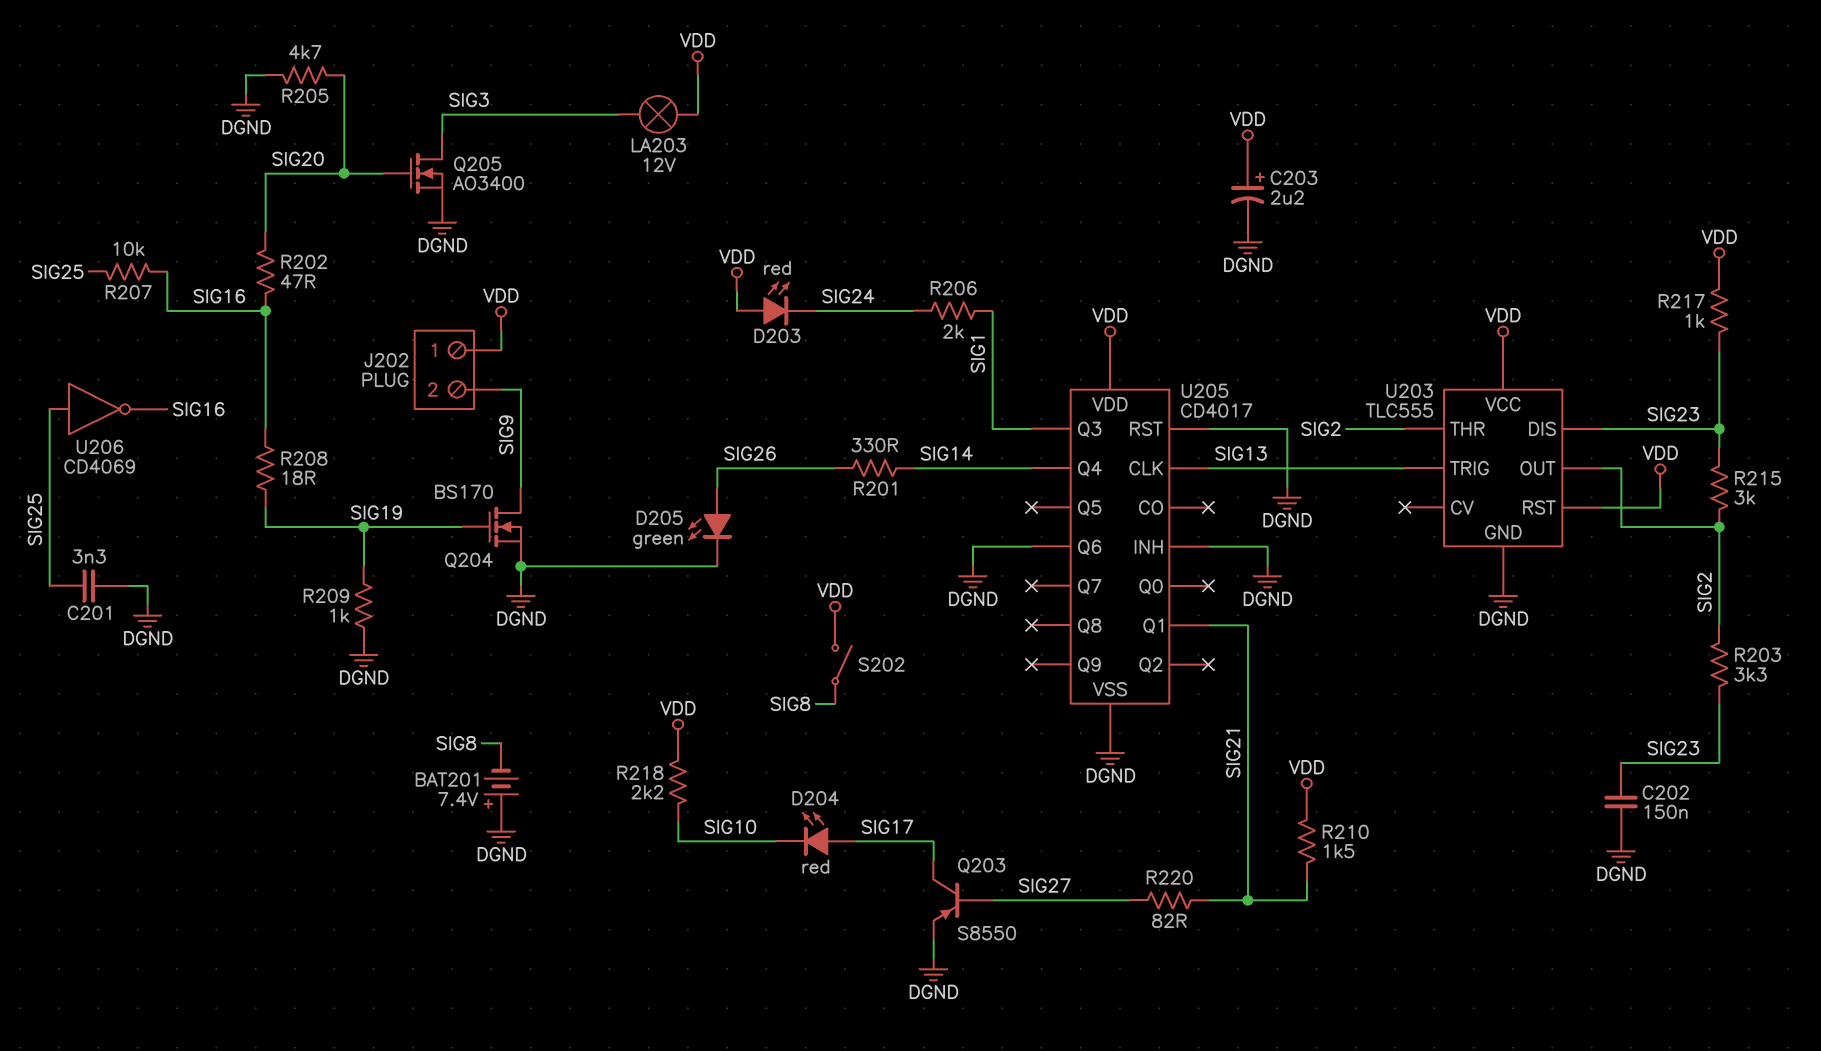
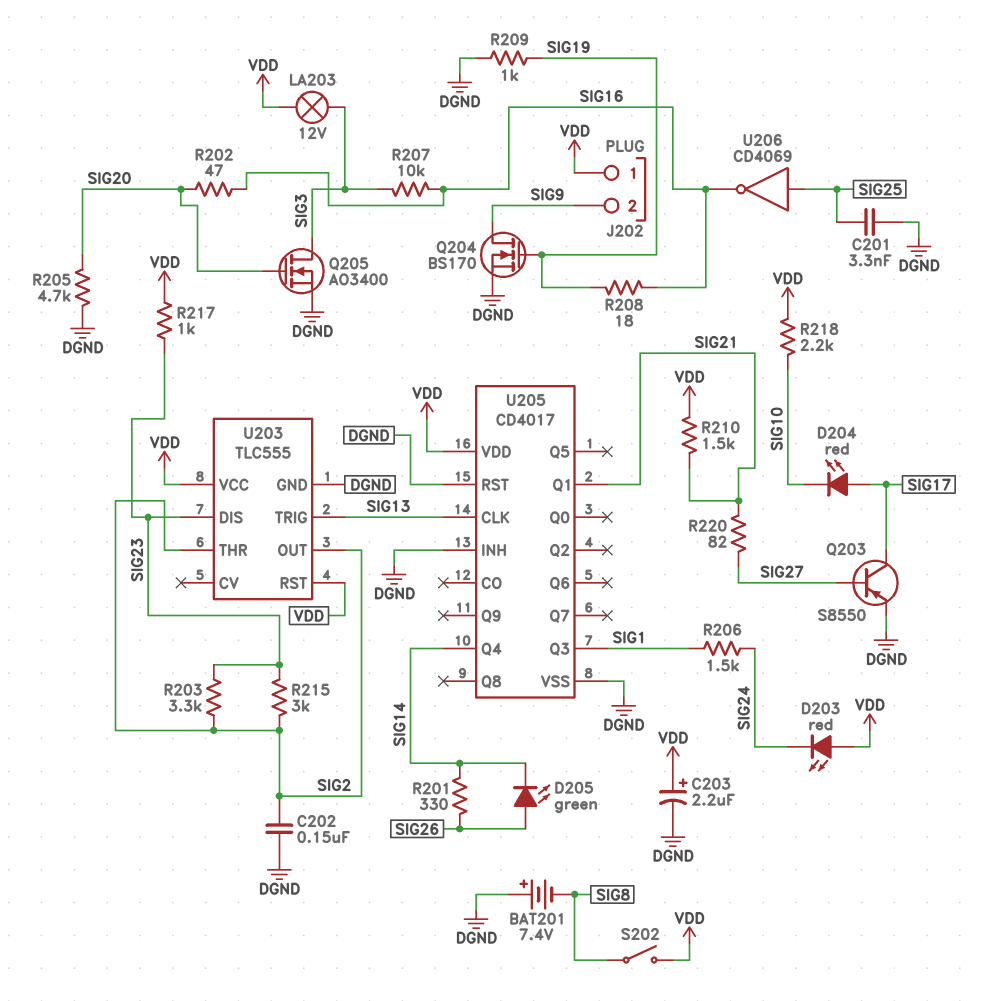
C202: 150nF (DGND, SIG23) -> 150nF (DGND, SIG2)
D205: LED green (A SIG26, K DGND) -> LED green (A SIG26, K SIG14)
R206: 2k (SIG1, SIG24) -> 1.5k (SIG1, SIG24)
R207: 10k (SIG16, SIG25) -> 10k (SIG3, SIG16)
U205 pin Q6: DGND -> none

